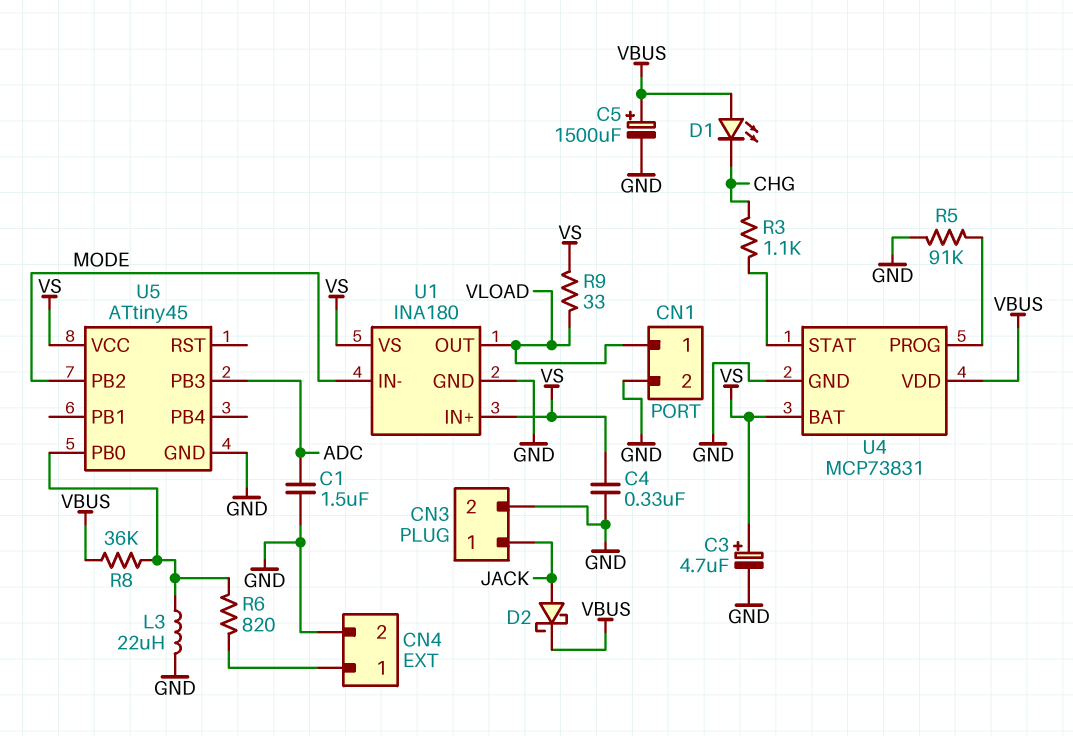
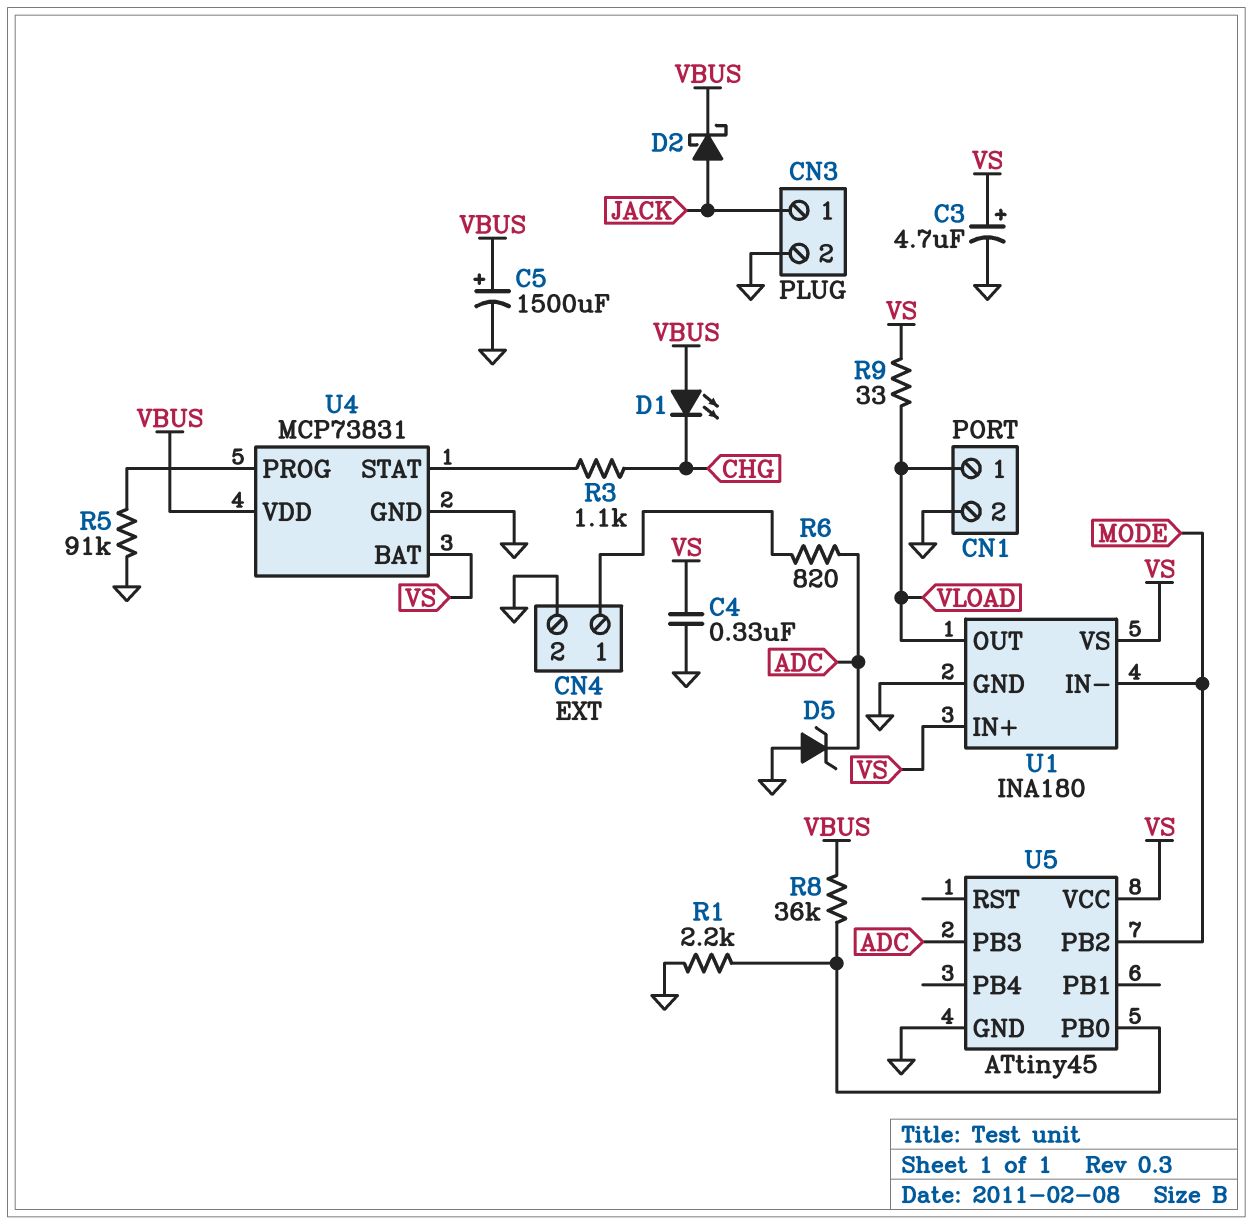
C1: 1.5uF (ADC, GND) -> none
D5: none -> zener (A GND, K ADC)
L3: 22uH (GND, U5/PB0) -> none
R1: none -> 2.2k (GND, U5/PB0)
R6: 820 (CN4/1, U5/PB0) -> 820 (ADC, CN4/1)

